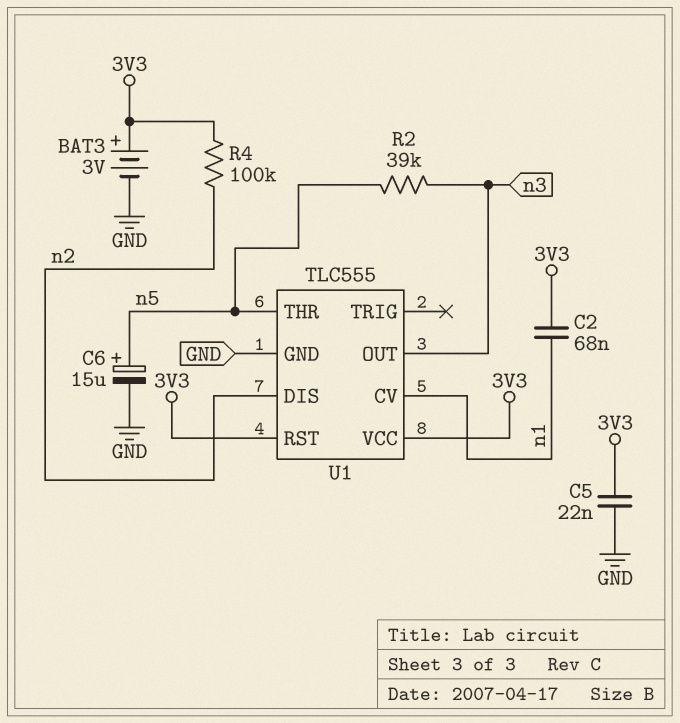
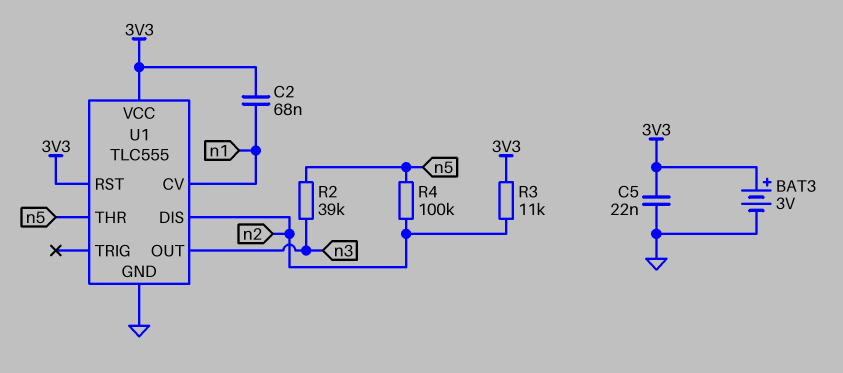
C6: 15uF (plus n5, minus GND) -> none
R3: none -> 11k (3V3, n2)
R4: 100k (3V3, n2) -> 100k (n2, n5)

